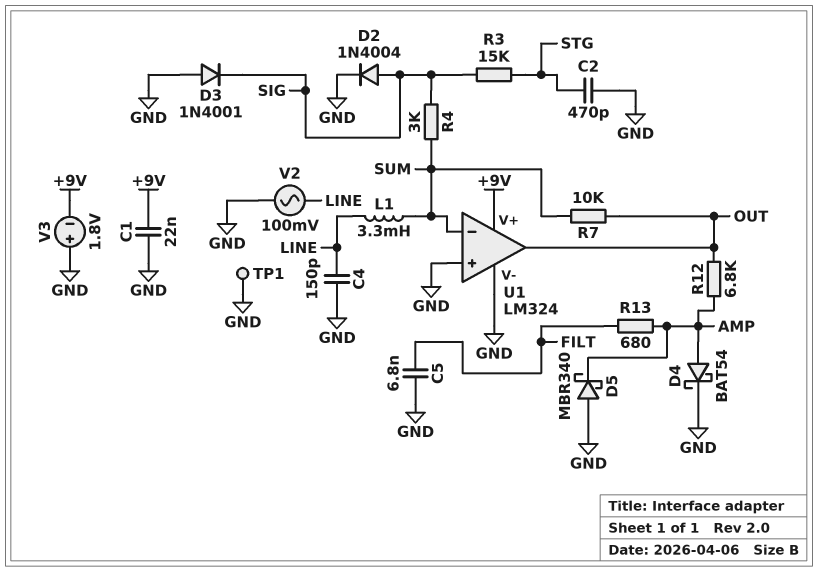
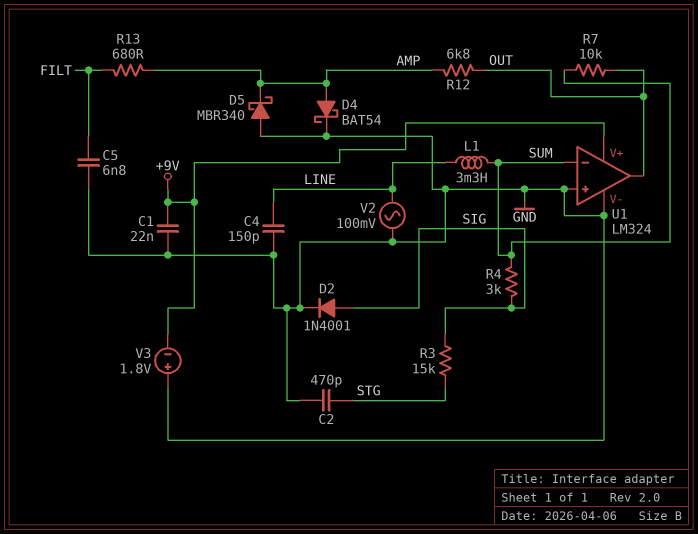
D2: diode 1N4004 (A SIG, K GND) -> diode 1N4001 (A SIG, K GND)
D3: diode 1N4001 (A GND, K SIG) -> none
TP1: test point (GND) -> none

